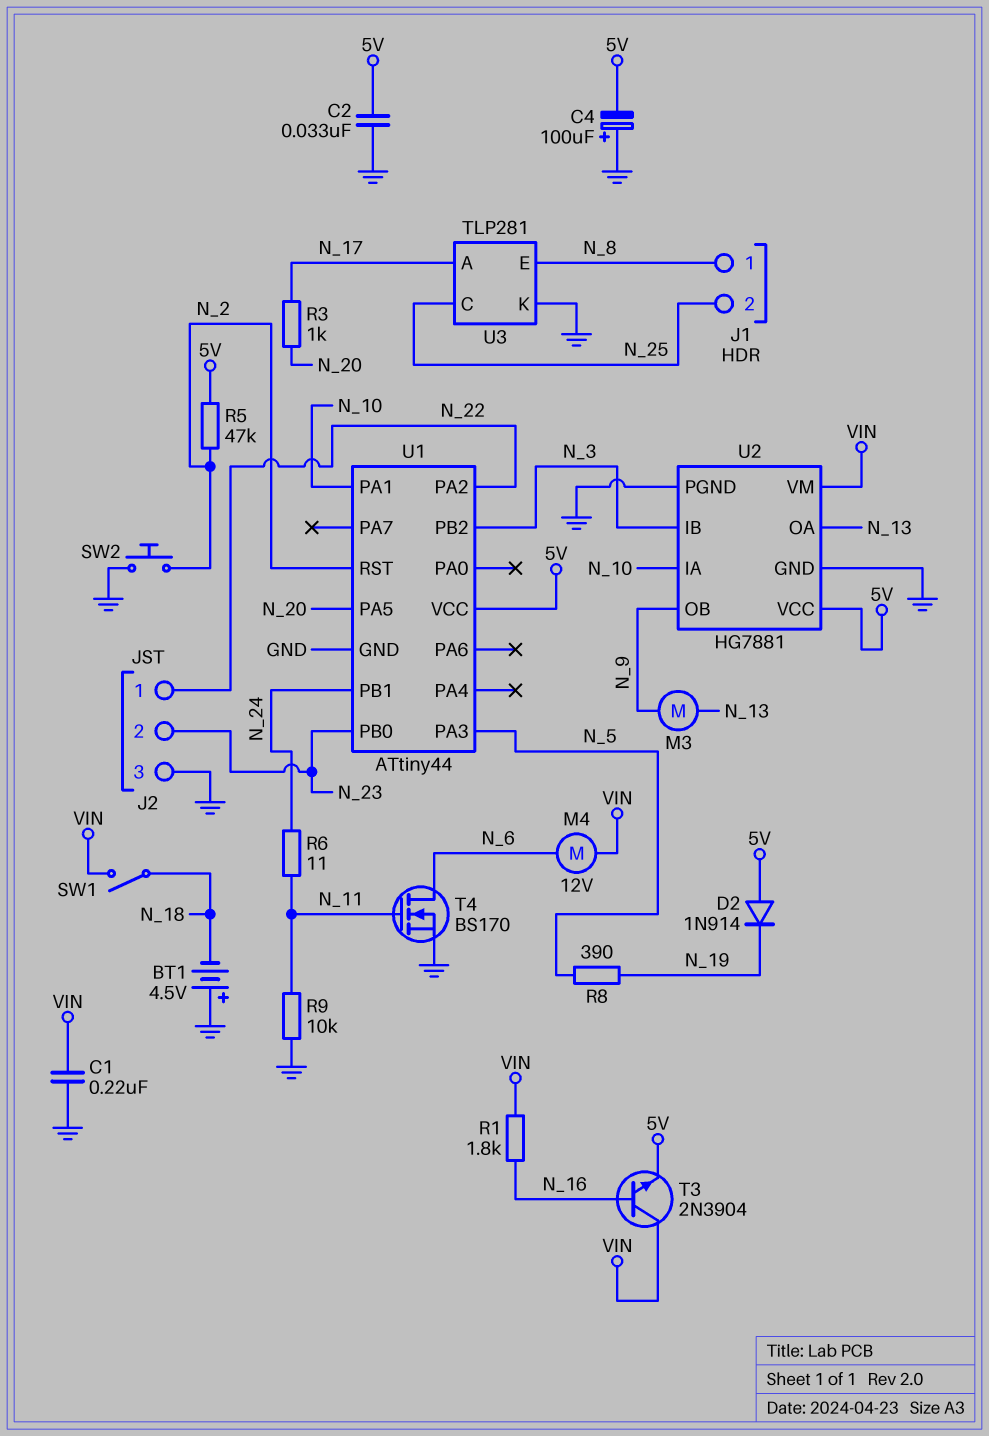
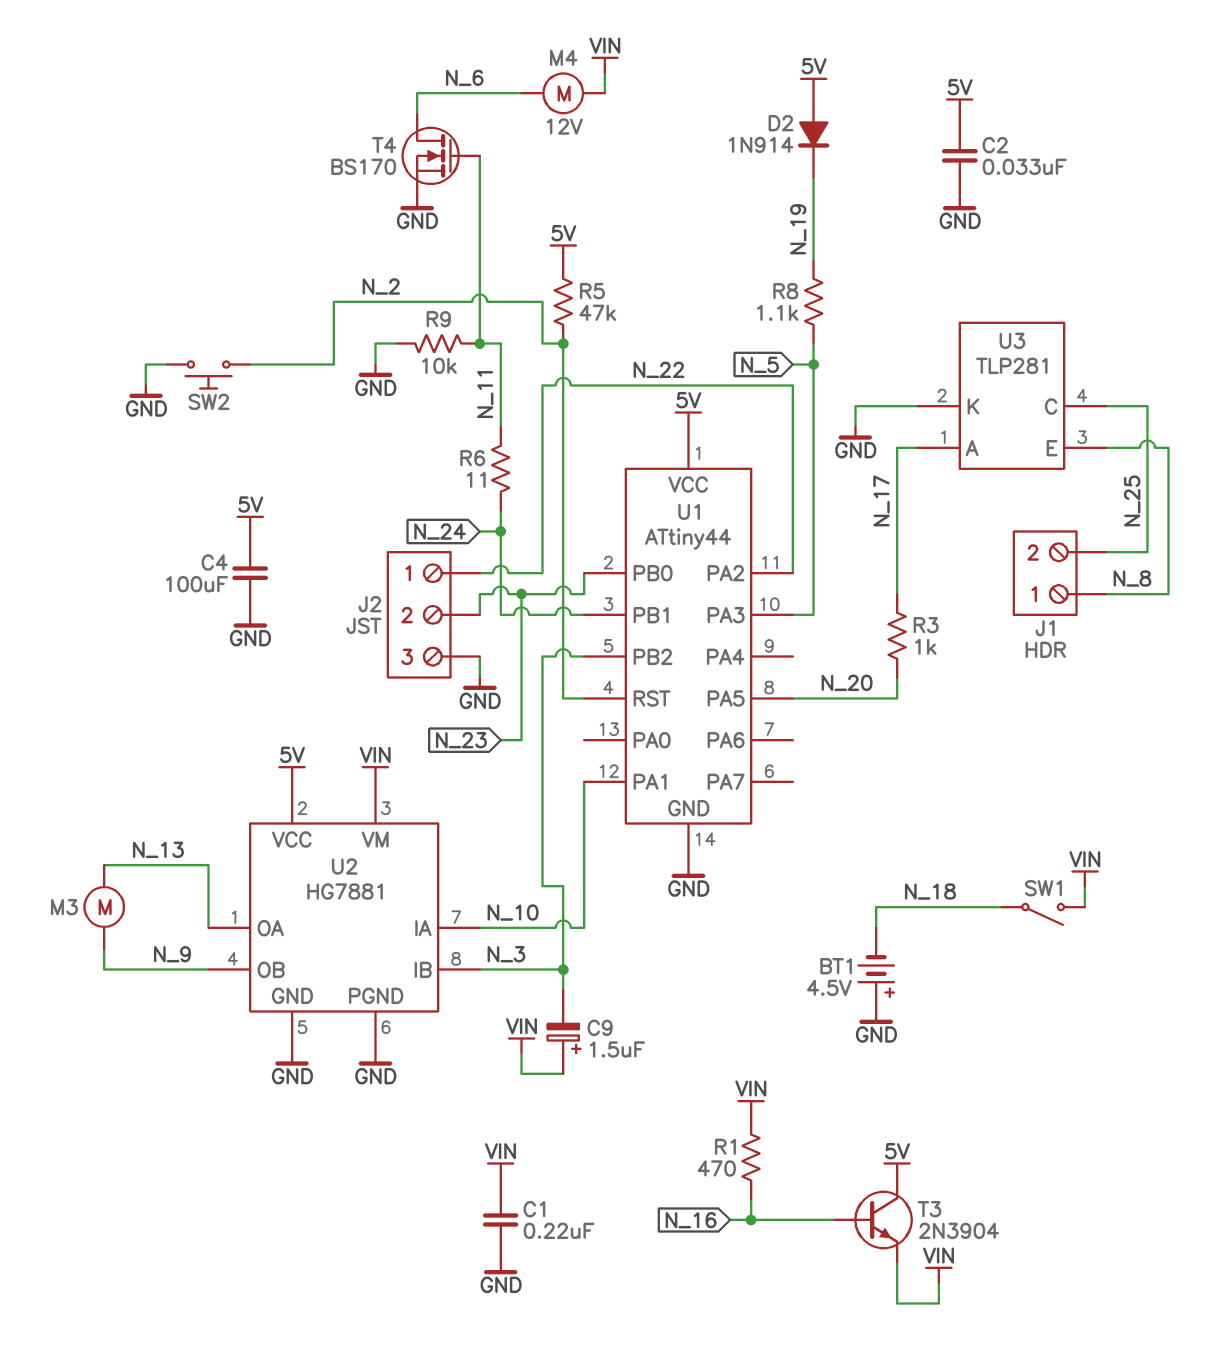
C4: 100uF (plus GND, minus 5V) -> 100uF (5V, GND)
C9: none -> 1.5uF (plus VIN, minus N_3)
R1: 1.8k (N_16, VIN) -> 470 (N_16, VIN)
R8: 390 (N_5, N_19) -> 1.1k (N_5, N_19)
T3: NPN 2N3904 (B N_16, C VIN, E 5V) -> NPN 2N3904 (B N_16, C 5V, E VIN)

